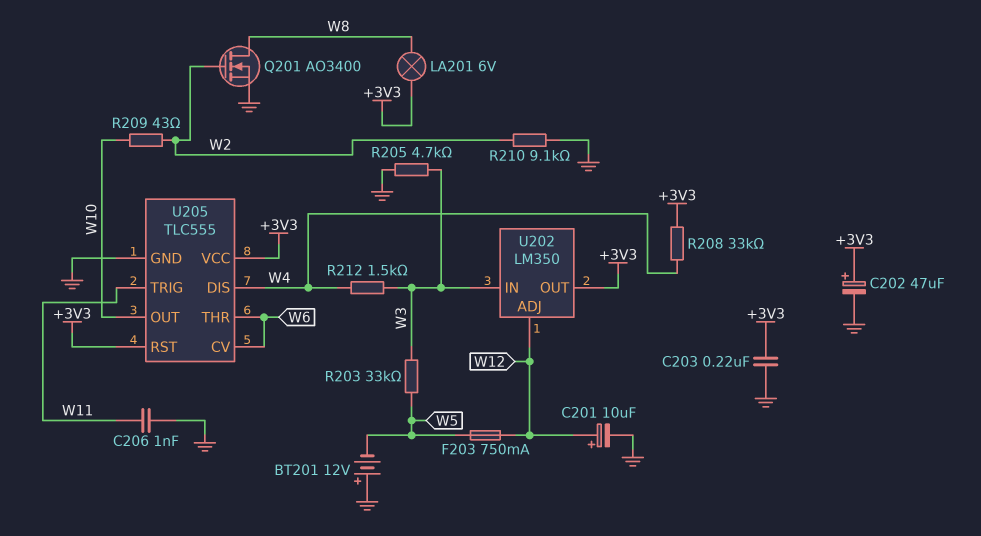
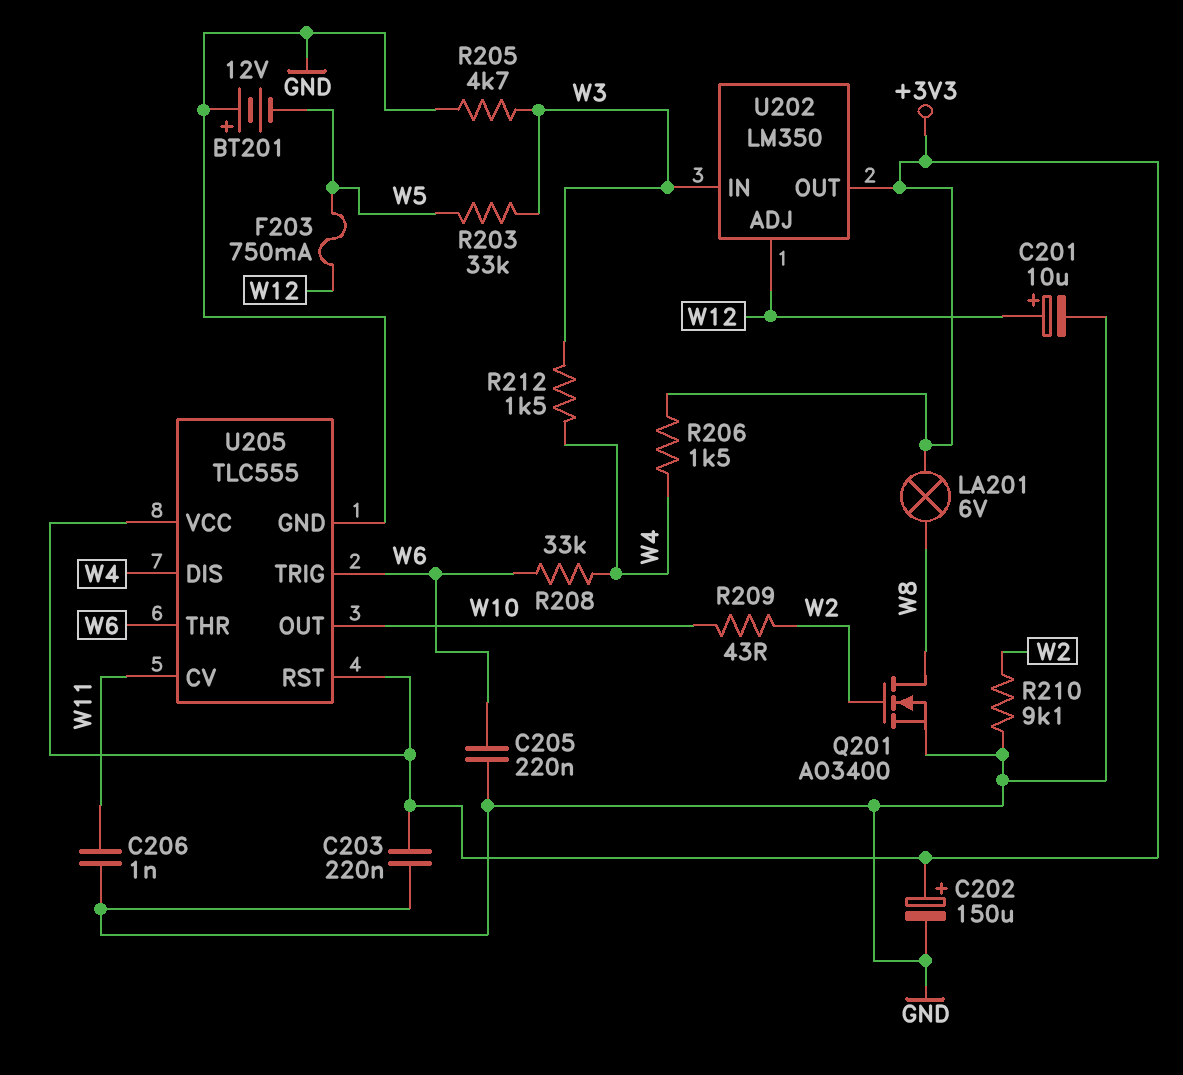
C202: 47uF (plus +3V3, minus GND) -> 150uF (plus +3V3, minus GND)
C205: none -> 220nF (GND, W6)
R206: none -> 1.5k (+3V3, W4)
R208: 33k (+3V3, W4) -> 33k (W4, W6)
U205 pin CV: W6 -> W11
U205 pin TRIG: W11 -> W6

